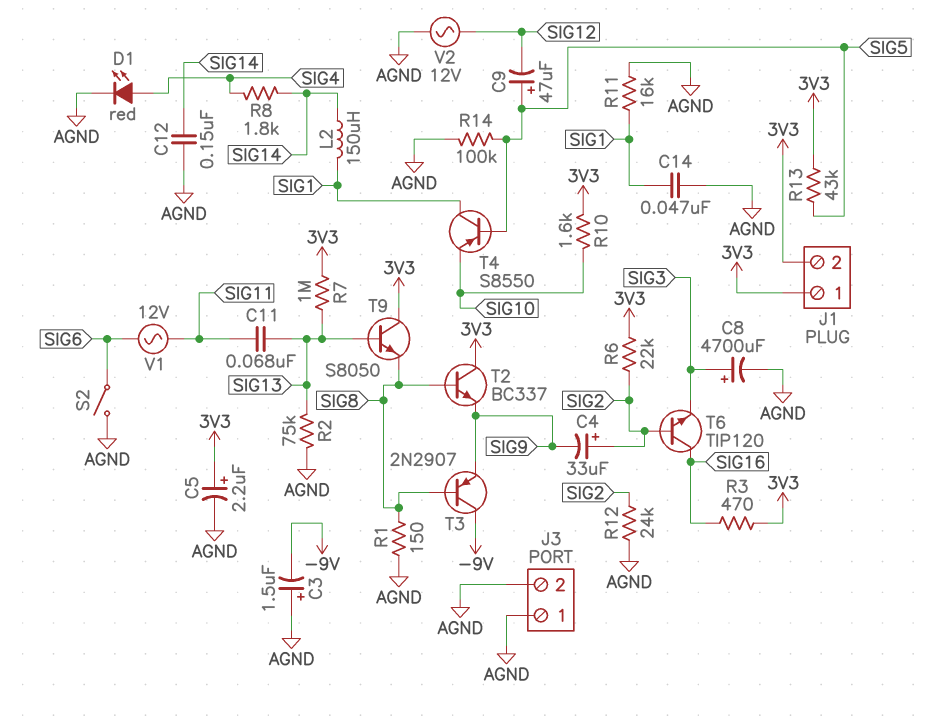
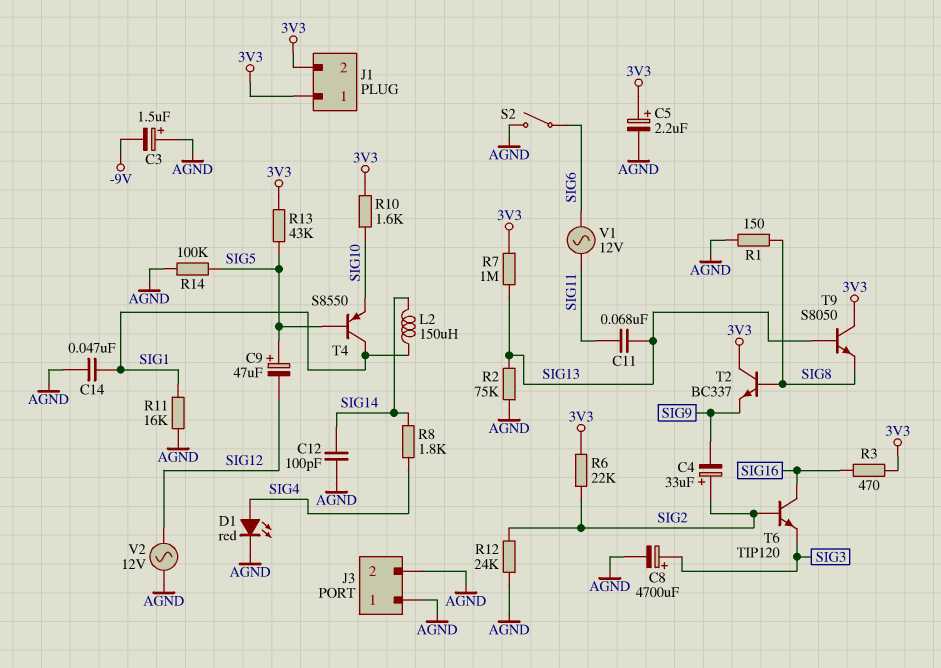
C12: 150nF (AGND, SIG14) -> 100pF (AGND, SIG14)
T3: PNP 2N2907 (B SIG8, C -9V, E SIG9) -> none

